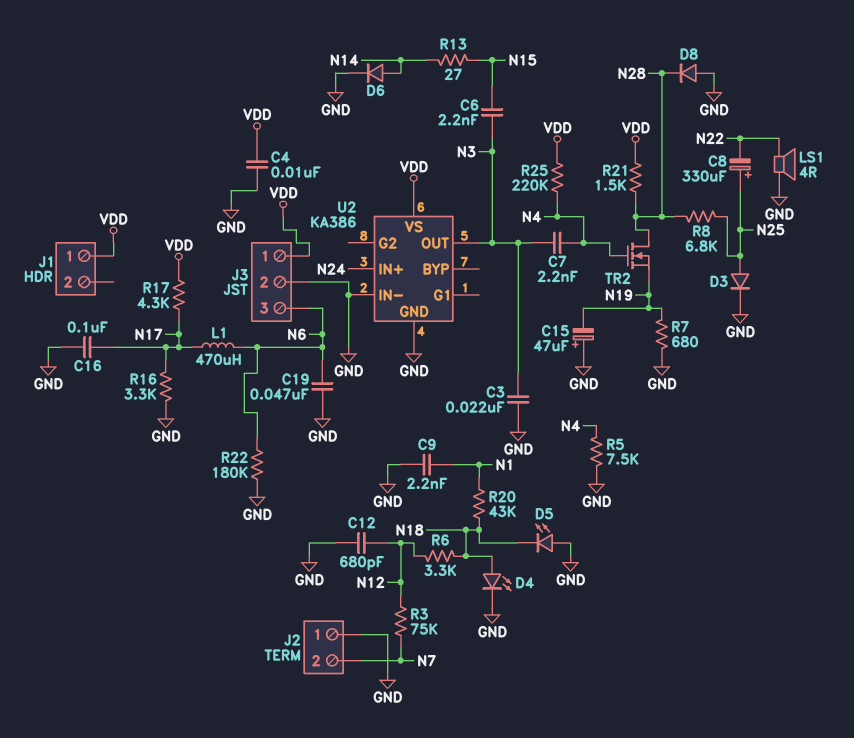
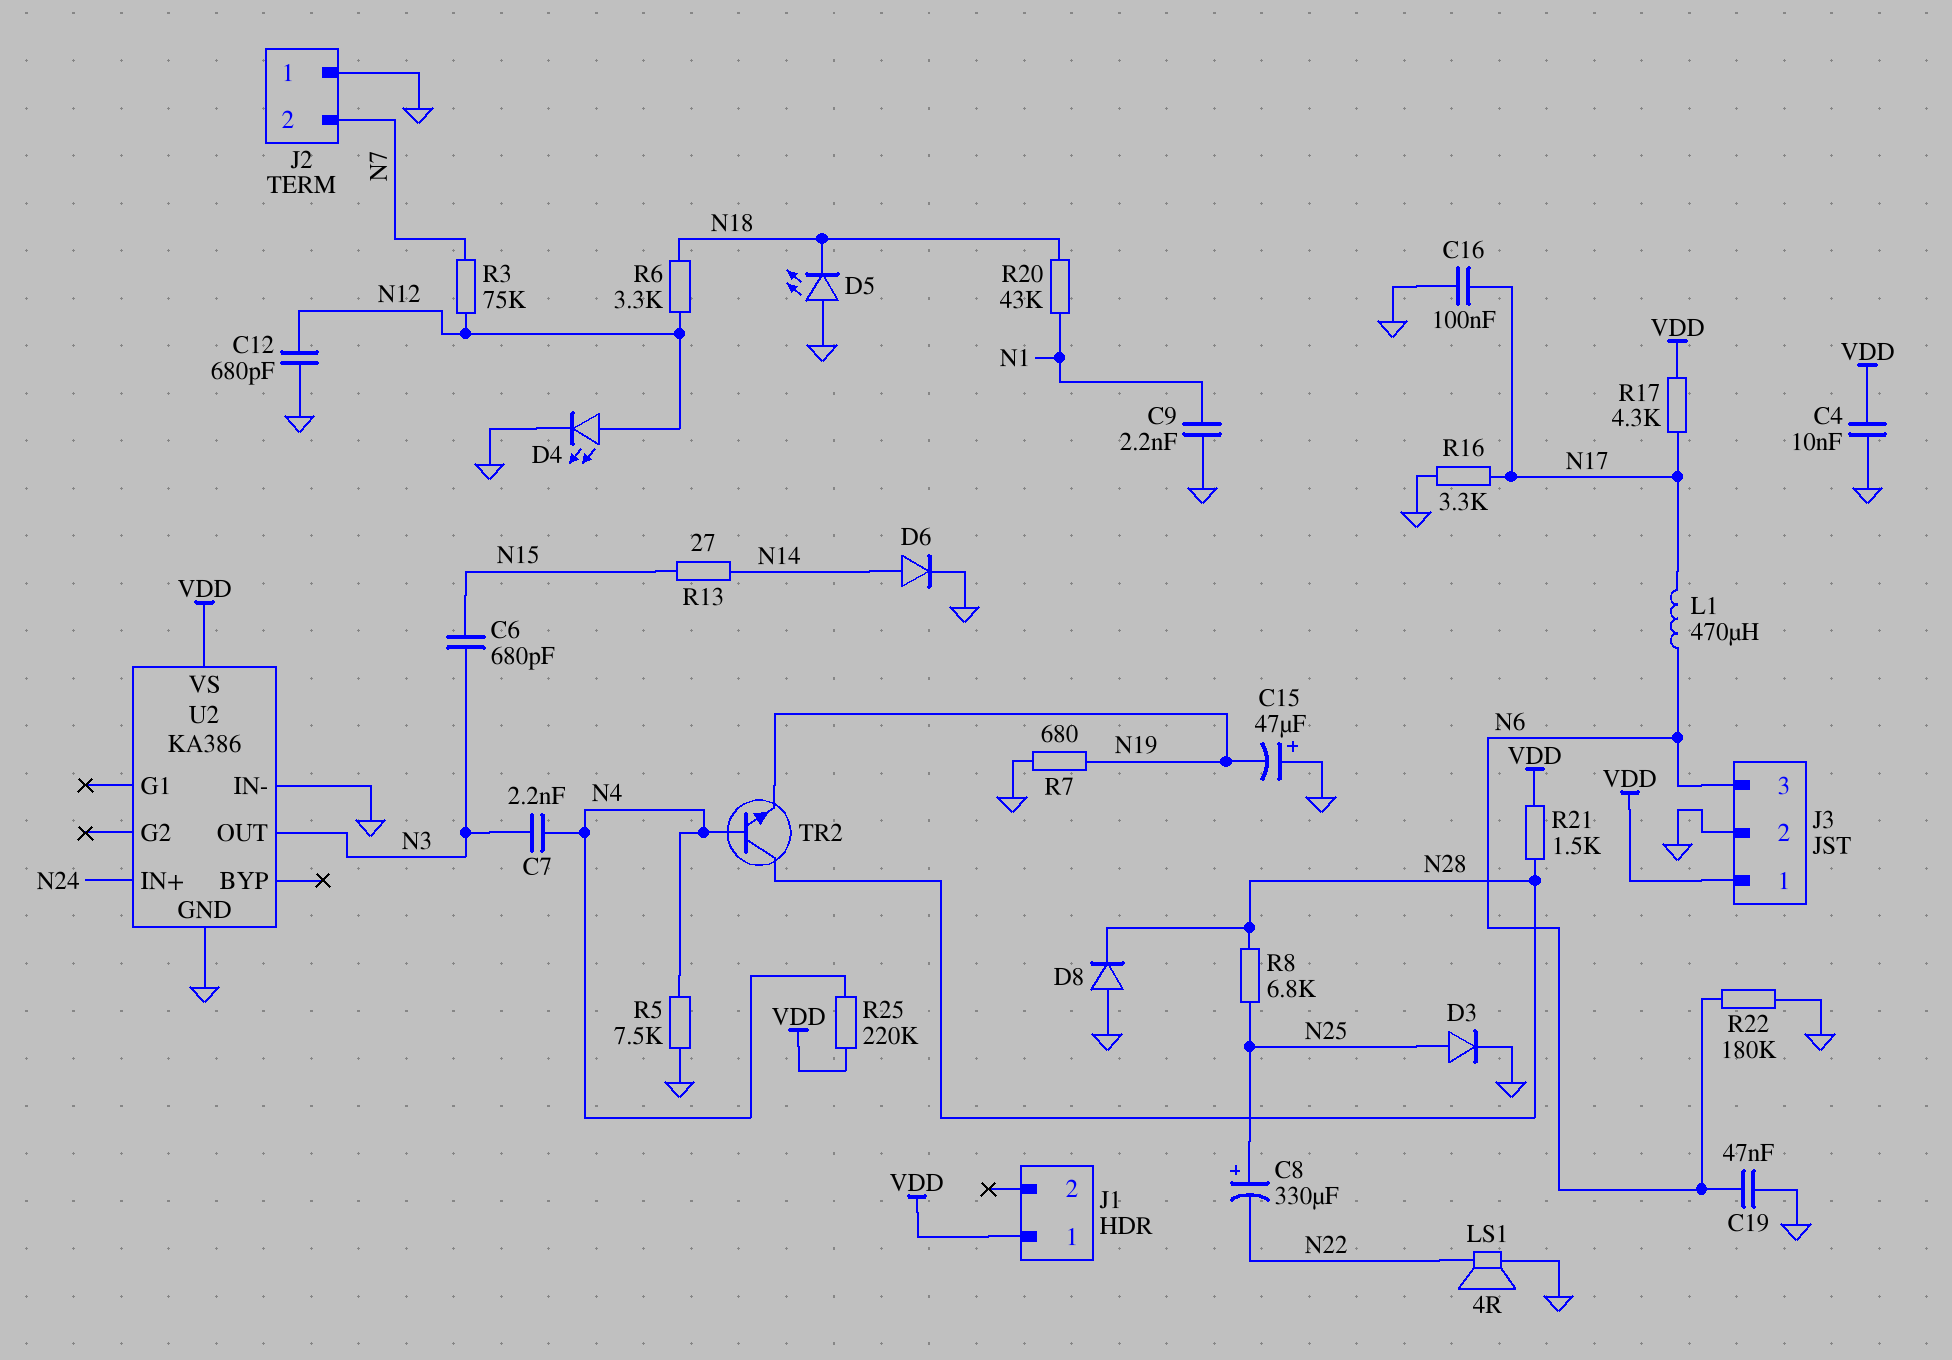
C3: 22nF (GND, N3) -> none
C6: 2.2nF (N3, N15) -> 680pF (N3, N15)
D4: LED (A N18, K GND) -> LED (A N12, K GND)
TR2: NMOS (G N4, D N28, S N19) -> NPN (B N4, C N28, E N19)

